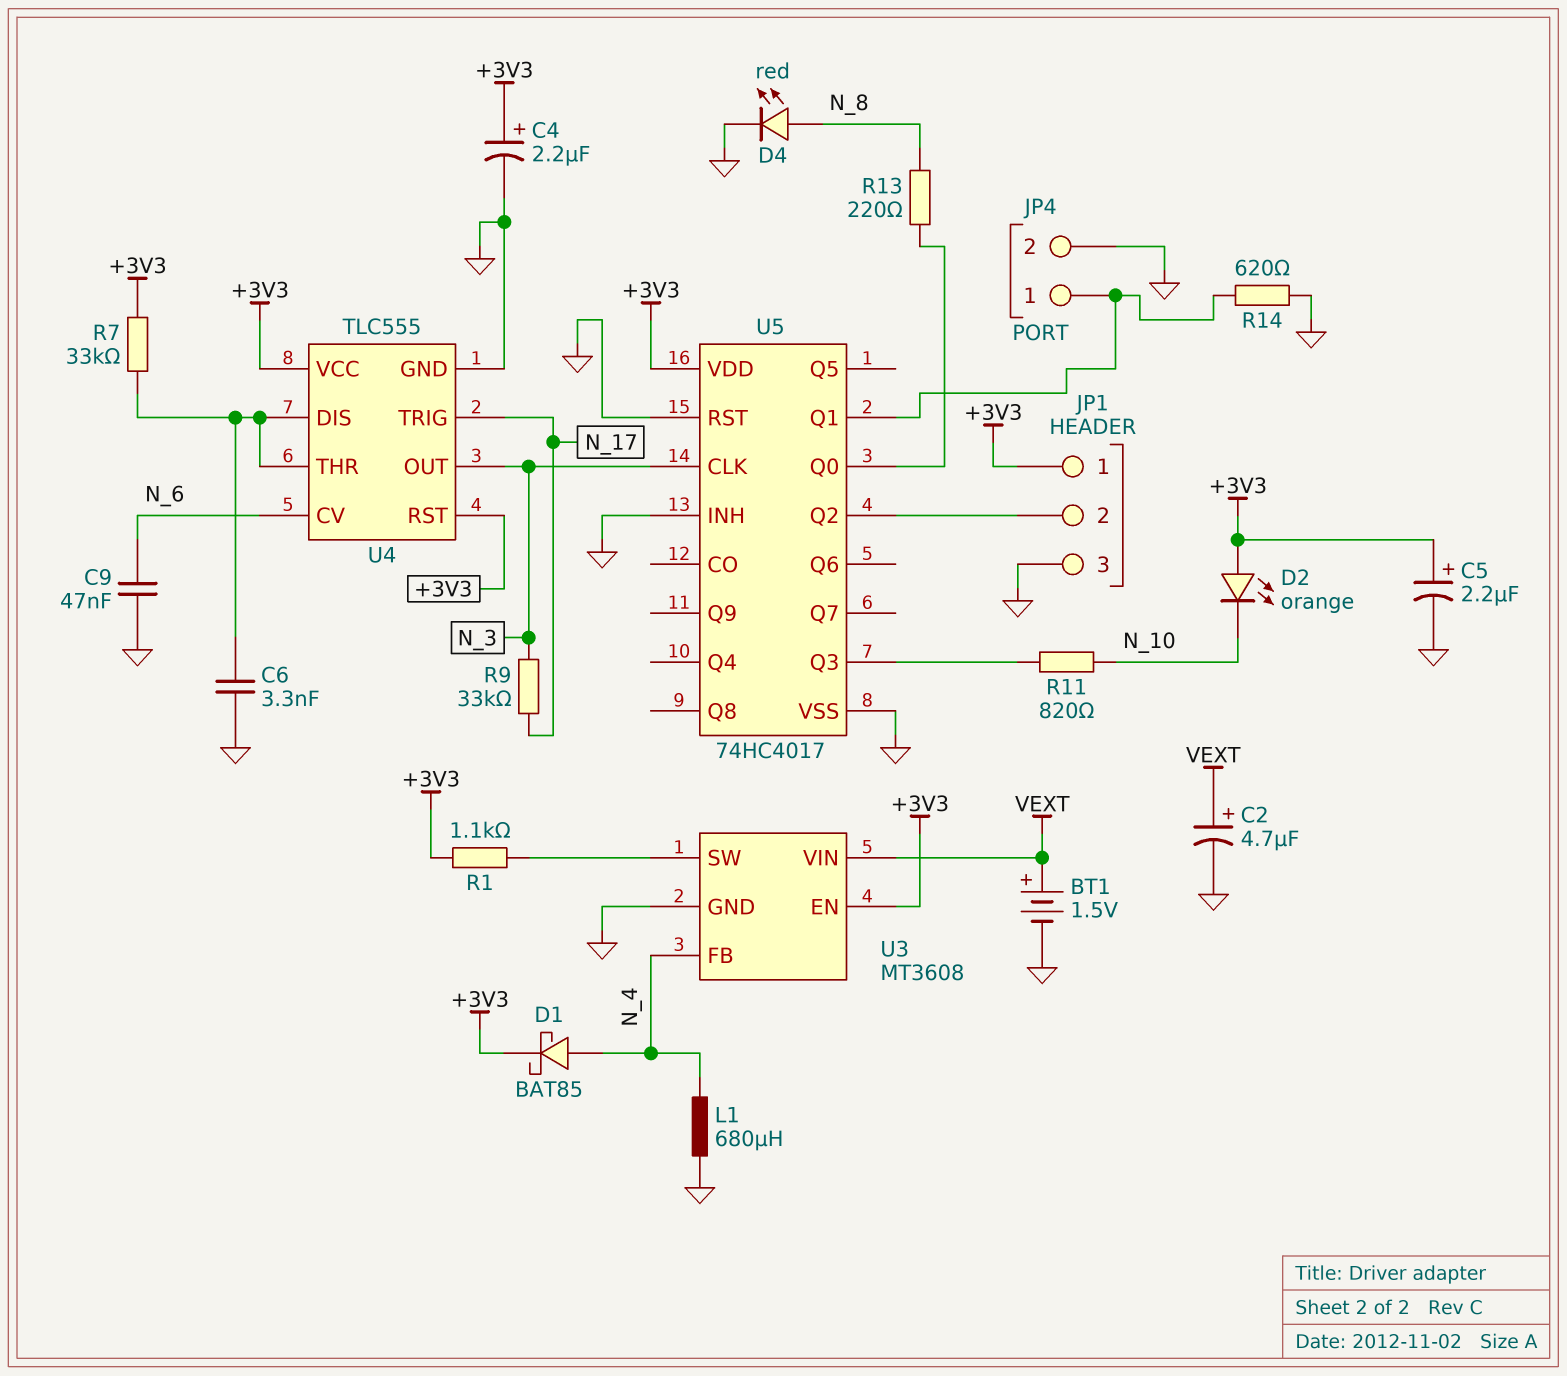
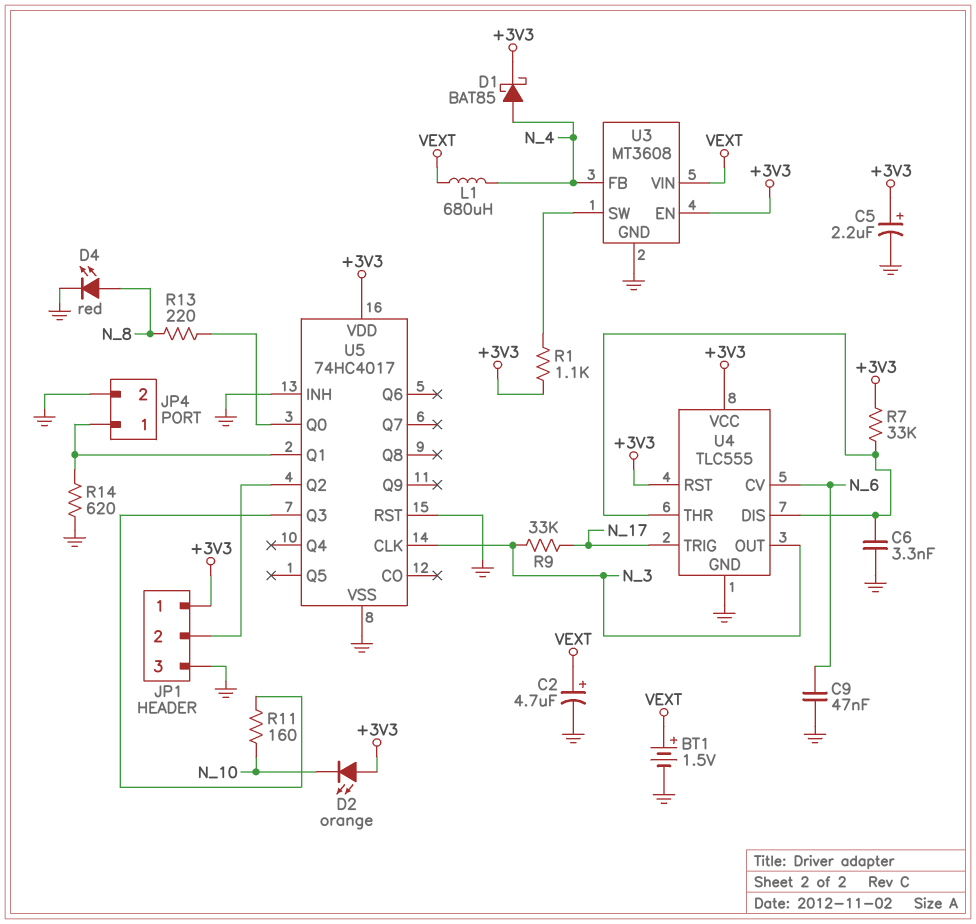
C4: 2.2uF (plus +3V3, minus GND) -> none
L1: 680uH (GND, N_4) -> 680uH (N_4, VEXT)
R11: 820 (N_10, U5/Q3) -> 160 (N_10, U5/Q3)

